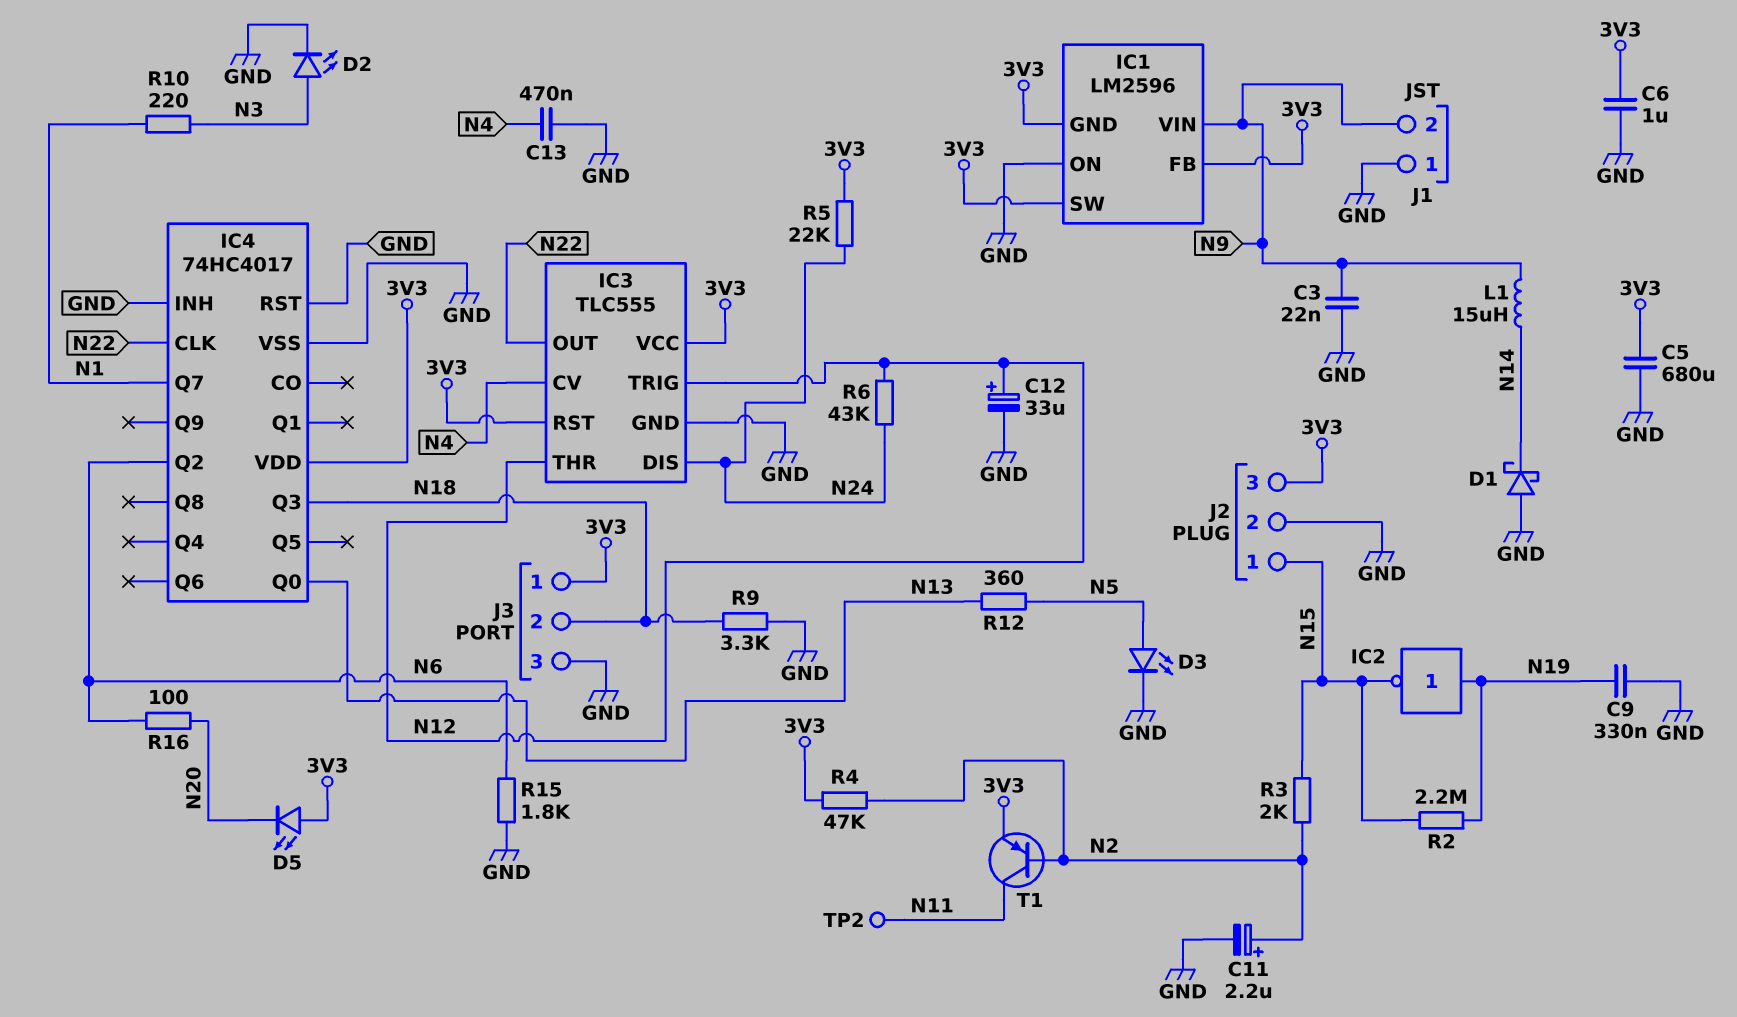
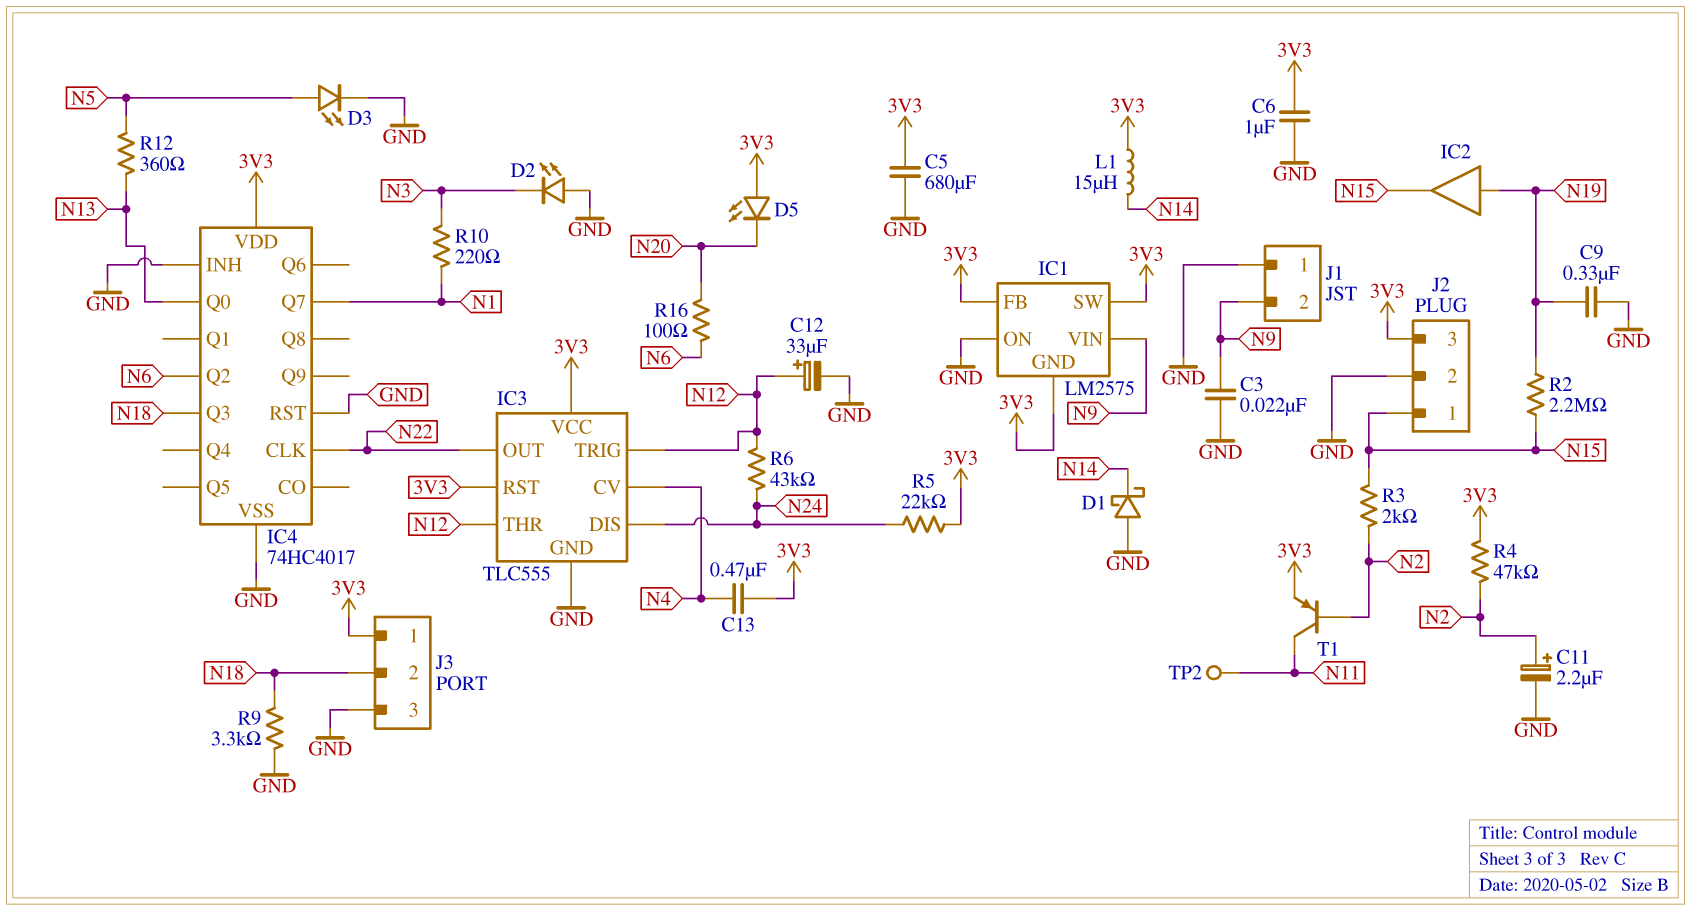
C13: 470nF (GND, N4) -> 470nF (3V3, N4)
D2: LED (A N3, K GND) -> LED (A GND, K N3)
IC1: LM2596 -> LM2575
IC2: NOT (in N19, out N15) -> buffer (in N19, out N15)
L1: 15uH (N9, N14) -> 15uH (3V3, N14)
R15: 1.8k (GND, N6) -> none

